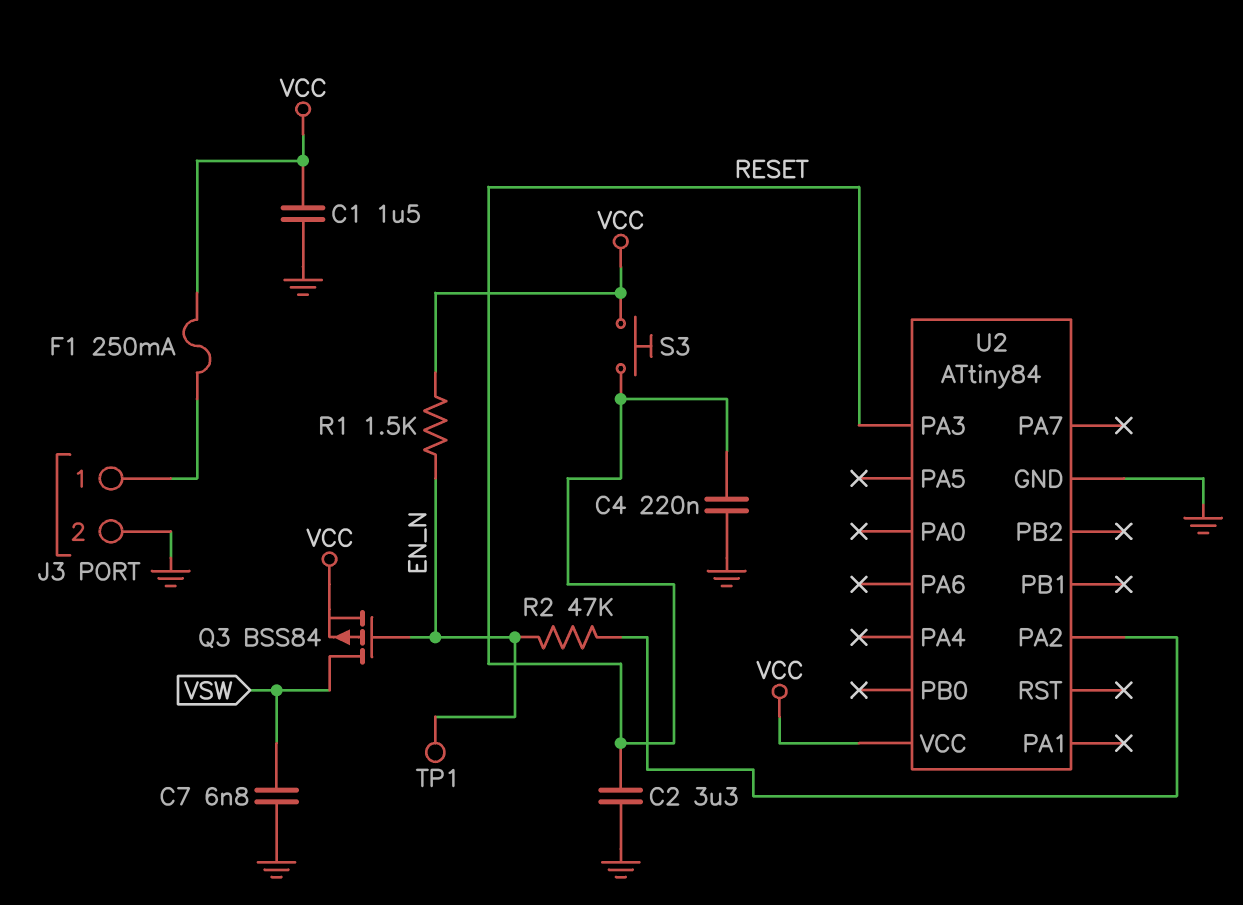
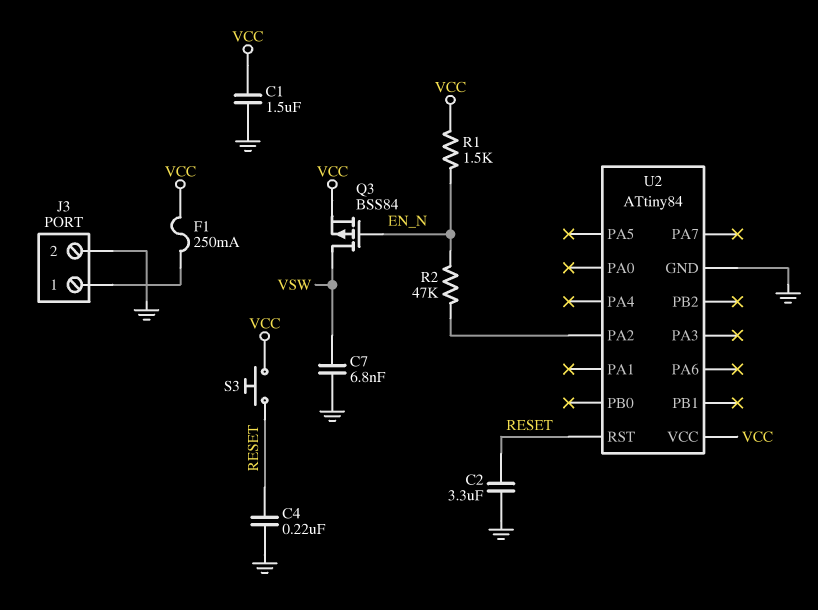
TP1: test point (EN_N) -> none
U2 pin PA3: RESET -> none
U2 pin RST: none -> RESET

